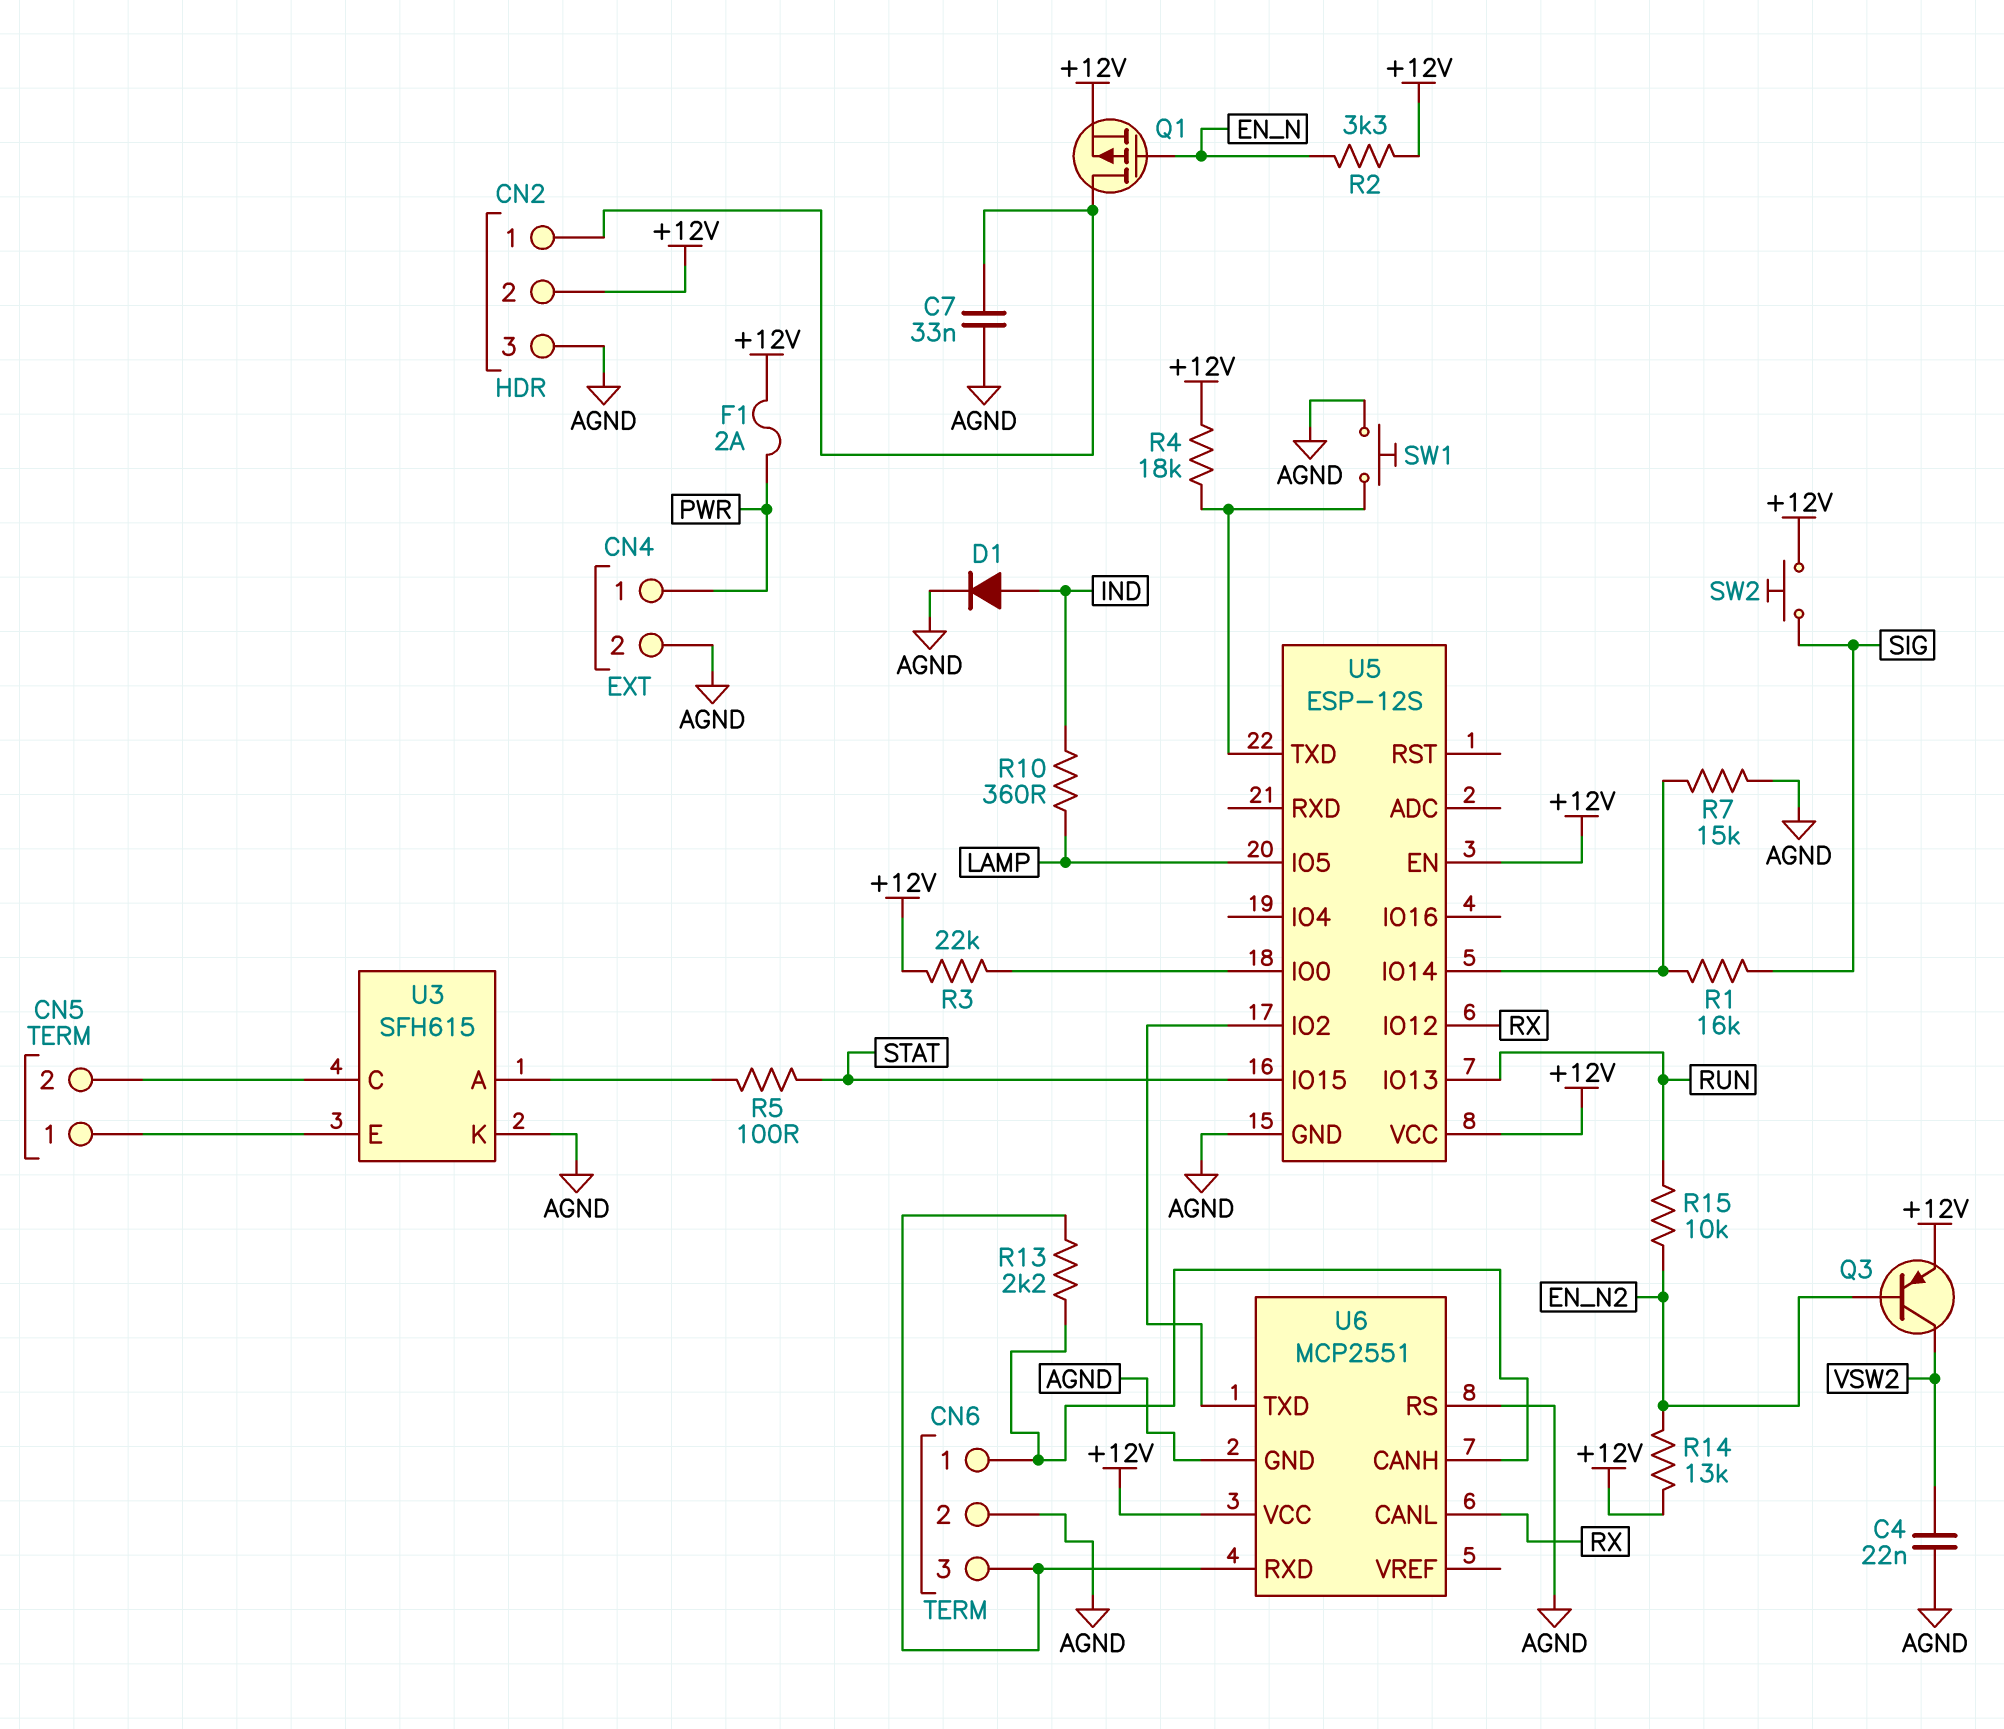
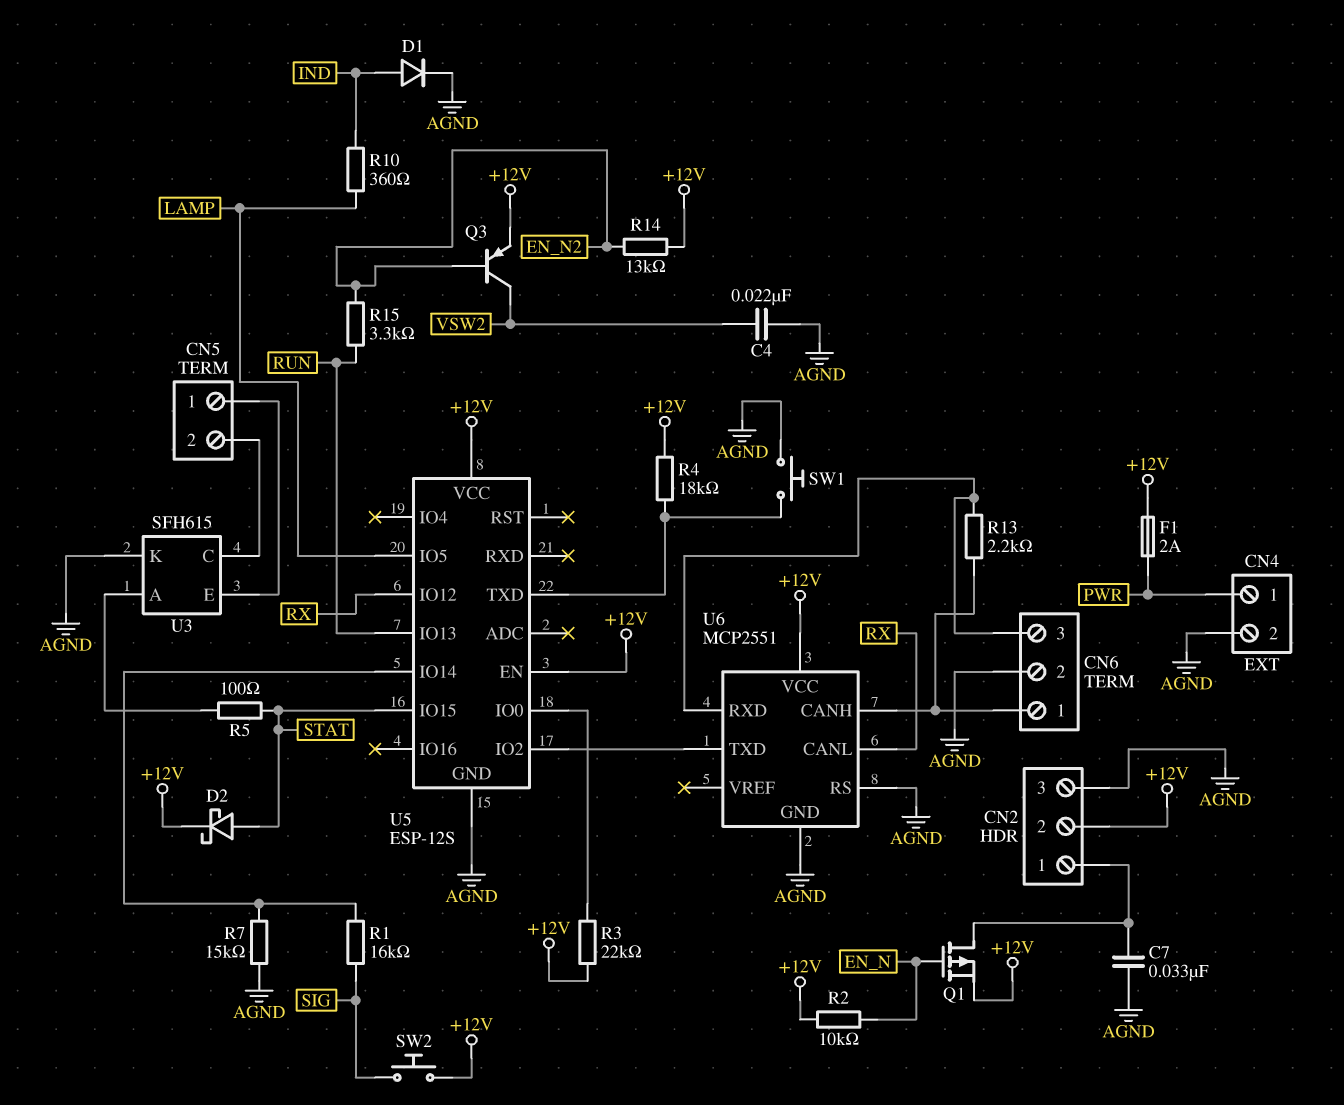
D2: none -> schottky (A STAT, K +12V)
R2: 3.3k (+12V, EN_N) -> 10k (+12V, EN_N)
R15: 10k (EN_N2, RUN) -> 3.3k (EN_N2, RUN)

